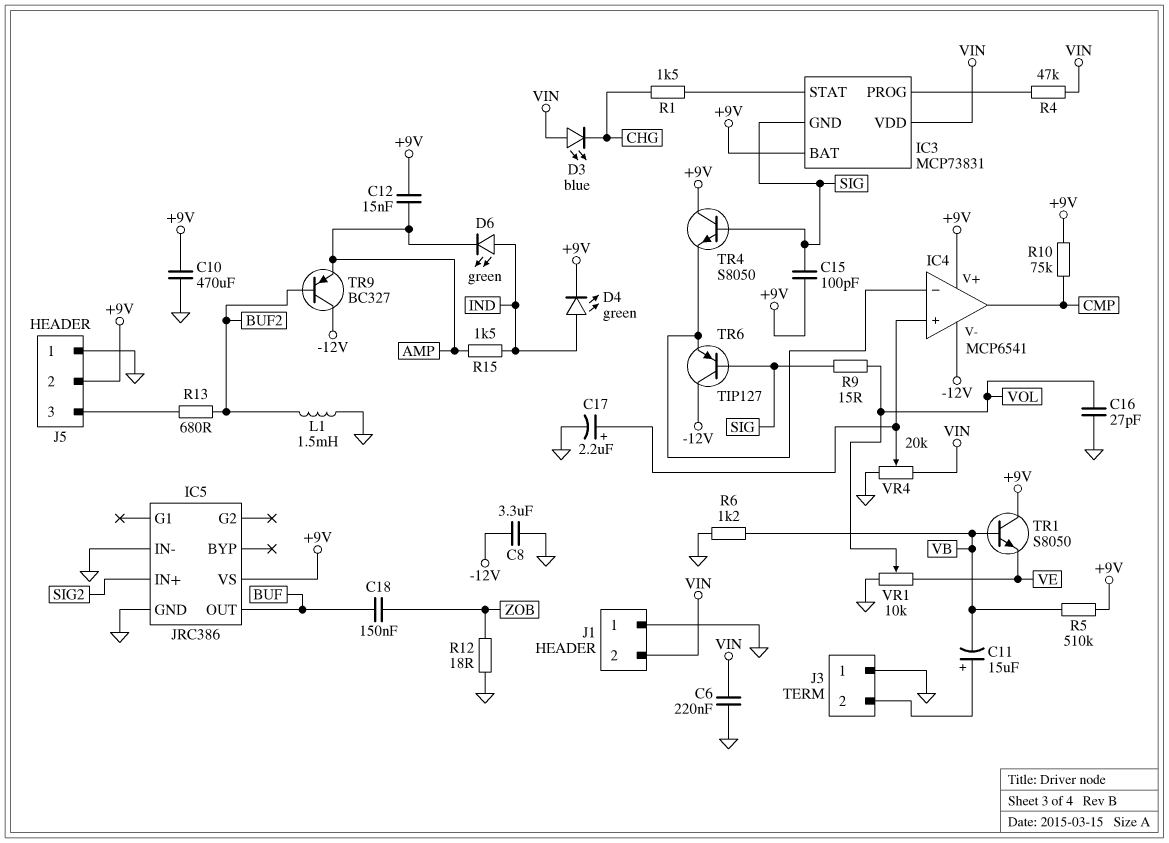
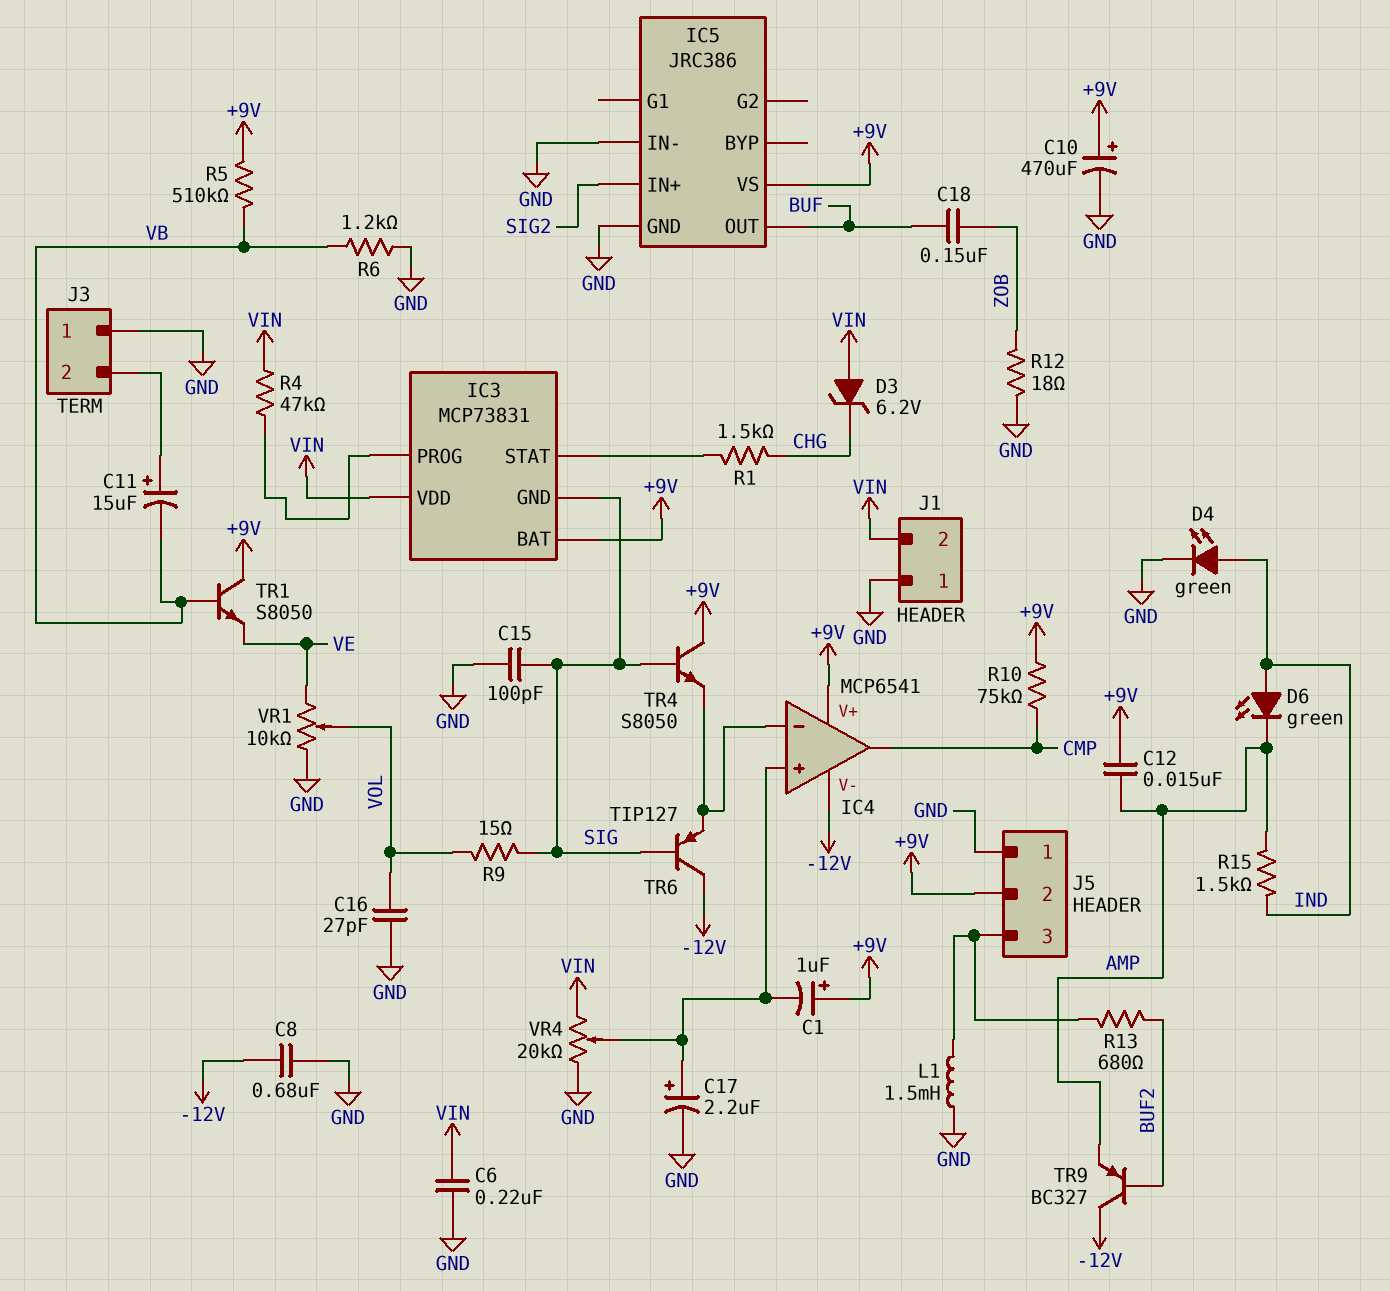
C1: none -> 1uF (plus +9V, minus IC4/in+)
C8: 3.3uF (-12V, GND) -> 680nF (-12V, GND)
C10: 470uF (+9V, GND) -> 470uF (plus +9V, minus GND)
C15: 100pF (+9V, SIG) -> 100pF (GND, SIG)
D3: LED blue (A VIN, K CHG) -> zener 6.2V (A VIN, K CHG)
D4: LED green (A IND, K +9V) -> LED green (A IND, K GND)
L1: 1.5mH (BUF2, GND) -> 1.5mH (GND, J5/3)

